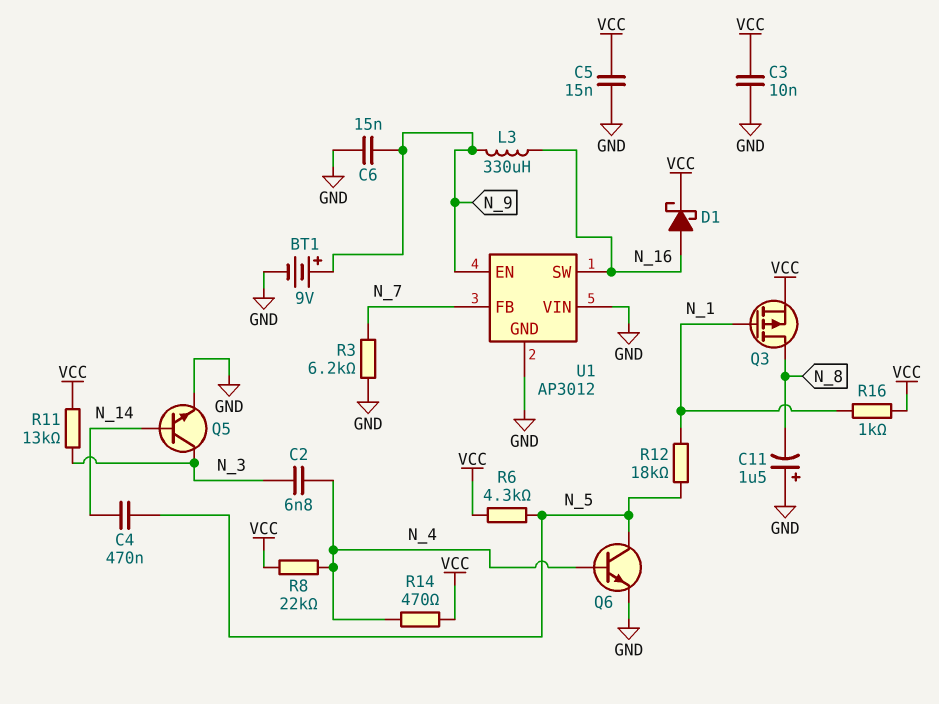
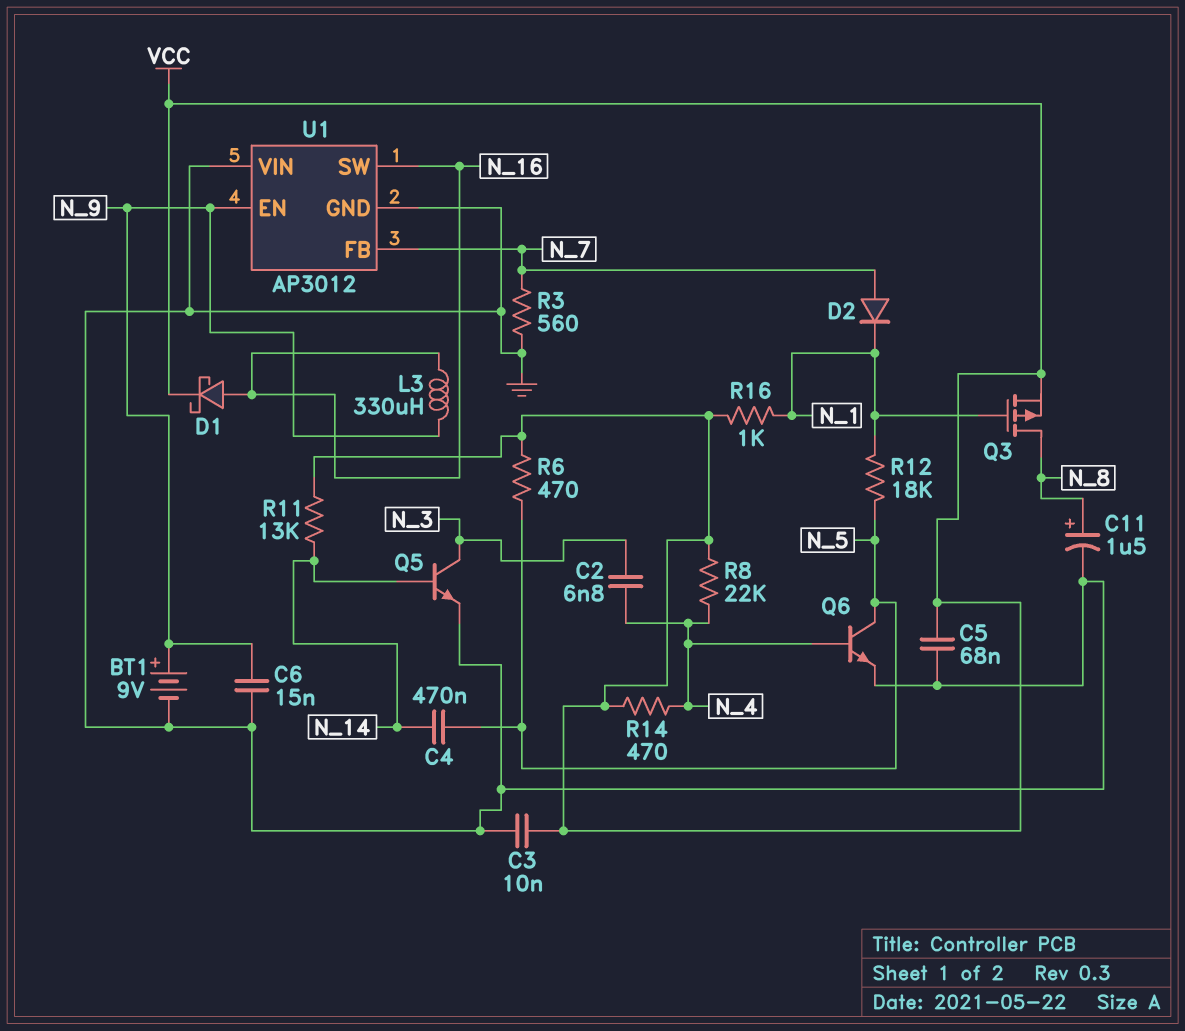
C5: 15nF (GND, VCC) -> 68nF (GND, VCC)
C11: 1.5uF (plus GND, minus N_8) -> 1.5uF (plus N_8, minus GND)
D2: none -> diode (A N_7, K N_1)
R3: 6.2k (GND, N_7) -> 560 (GND, N_7)
R6: 4.3k (N_5, VCC) -> 470 (N_5, VCC)
R11: 13k (N_3, VCC) -> 13k (N_14, VCC)

